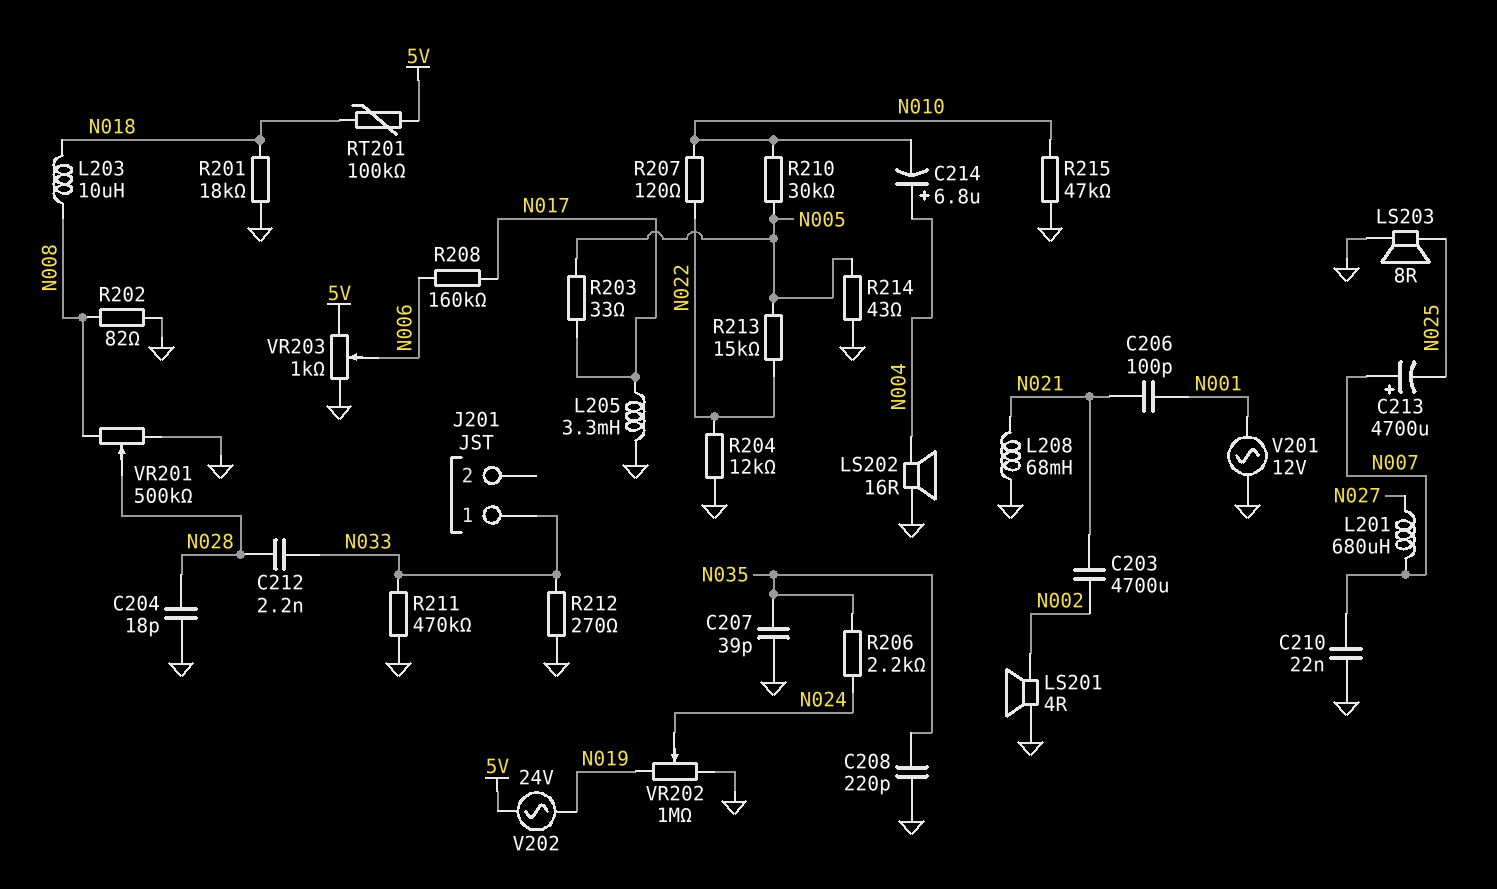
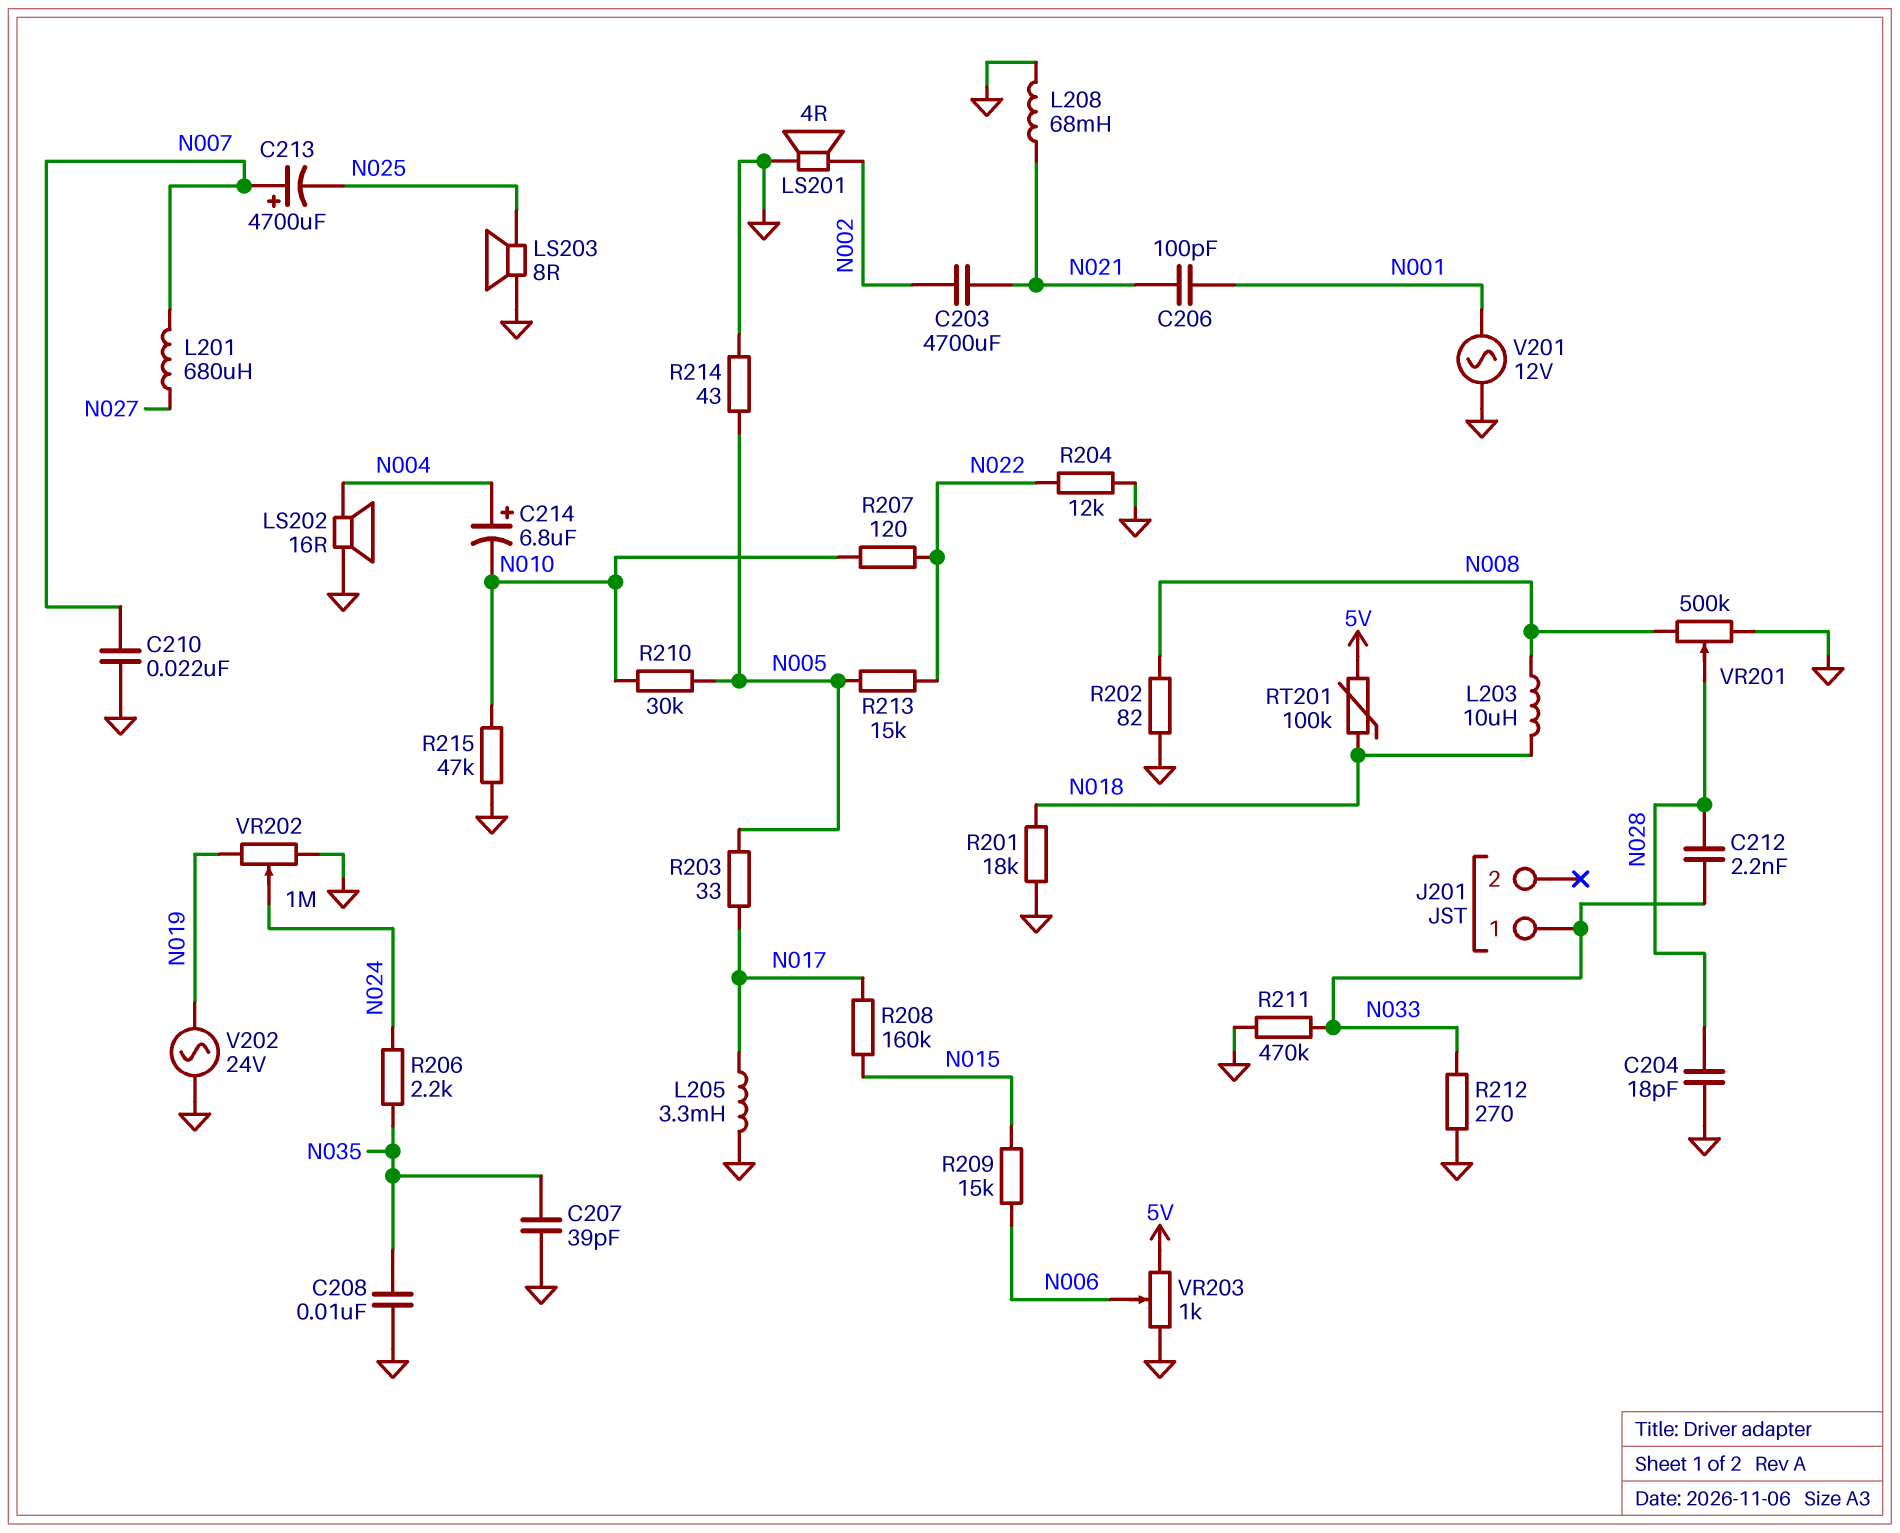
C208: 220pF (GND, N035) -> 10nF (GND, N035)
R208: 160k (N006, N017) -> 160k (N015, N017)
R209: none -> 15k (N006, N015)
V202: AC 24V (5V, N019) -> AC 24V (GND, N019)

